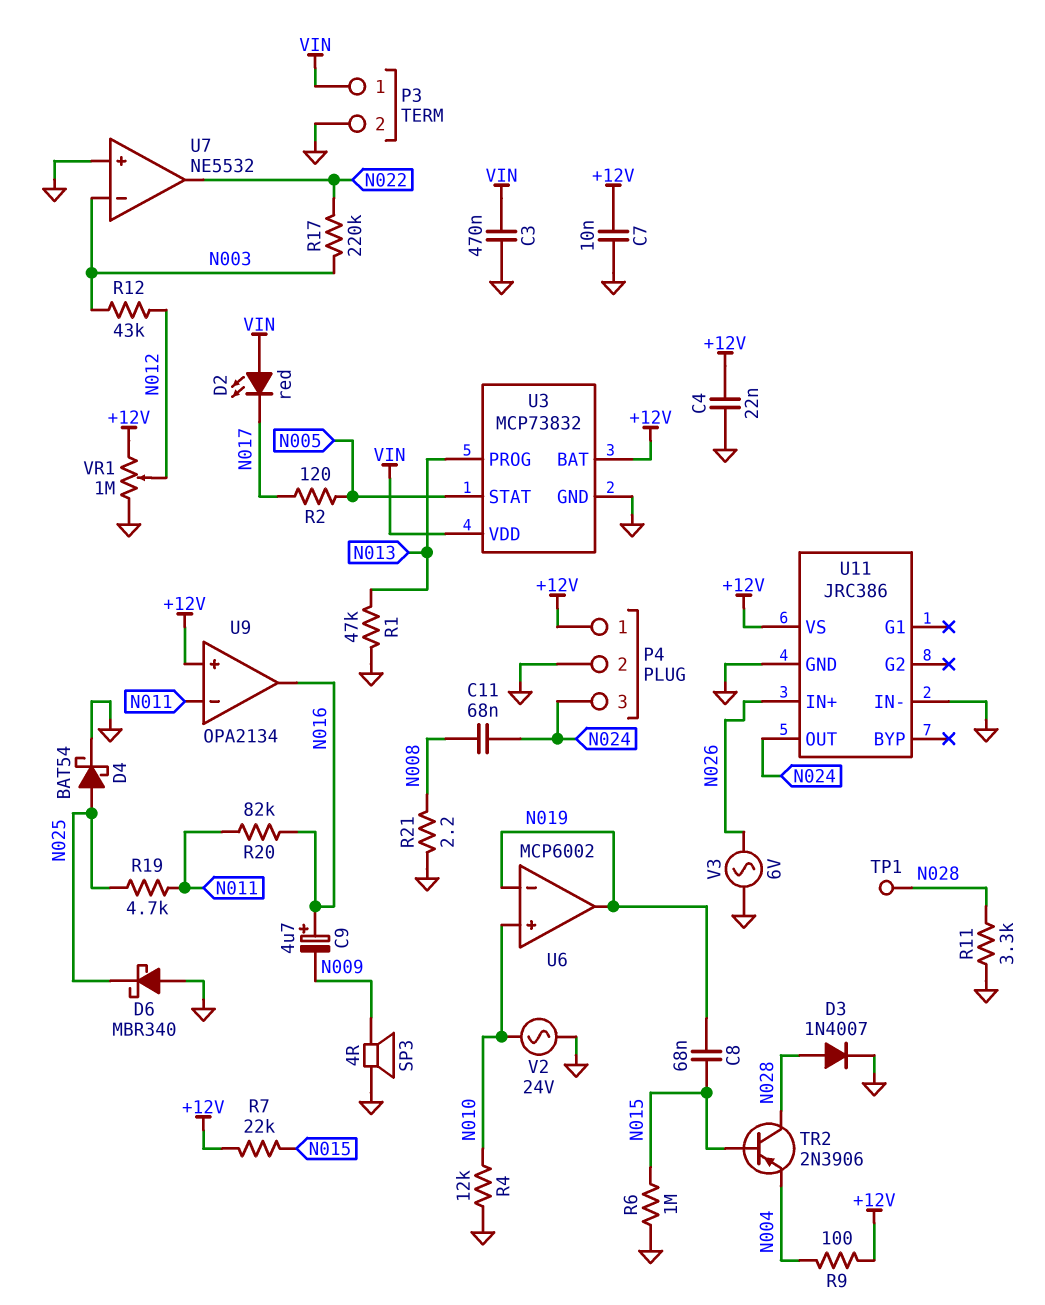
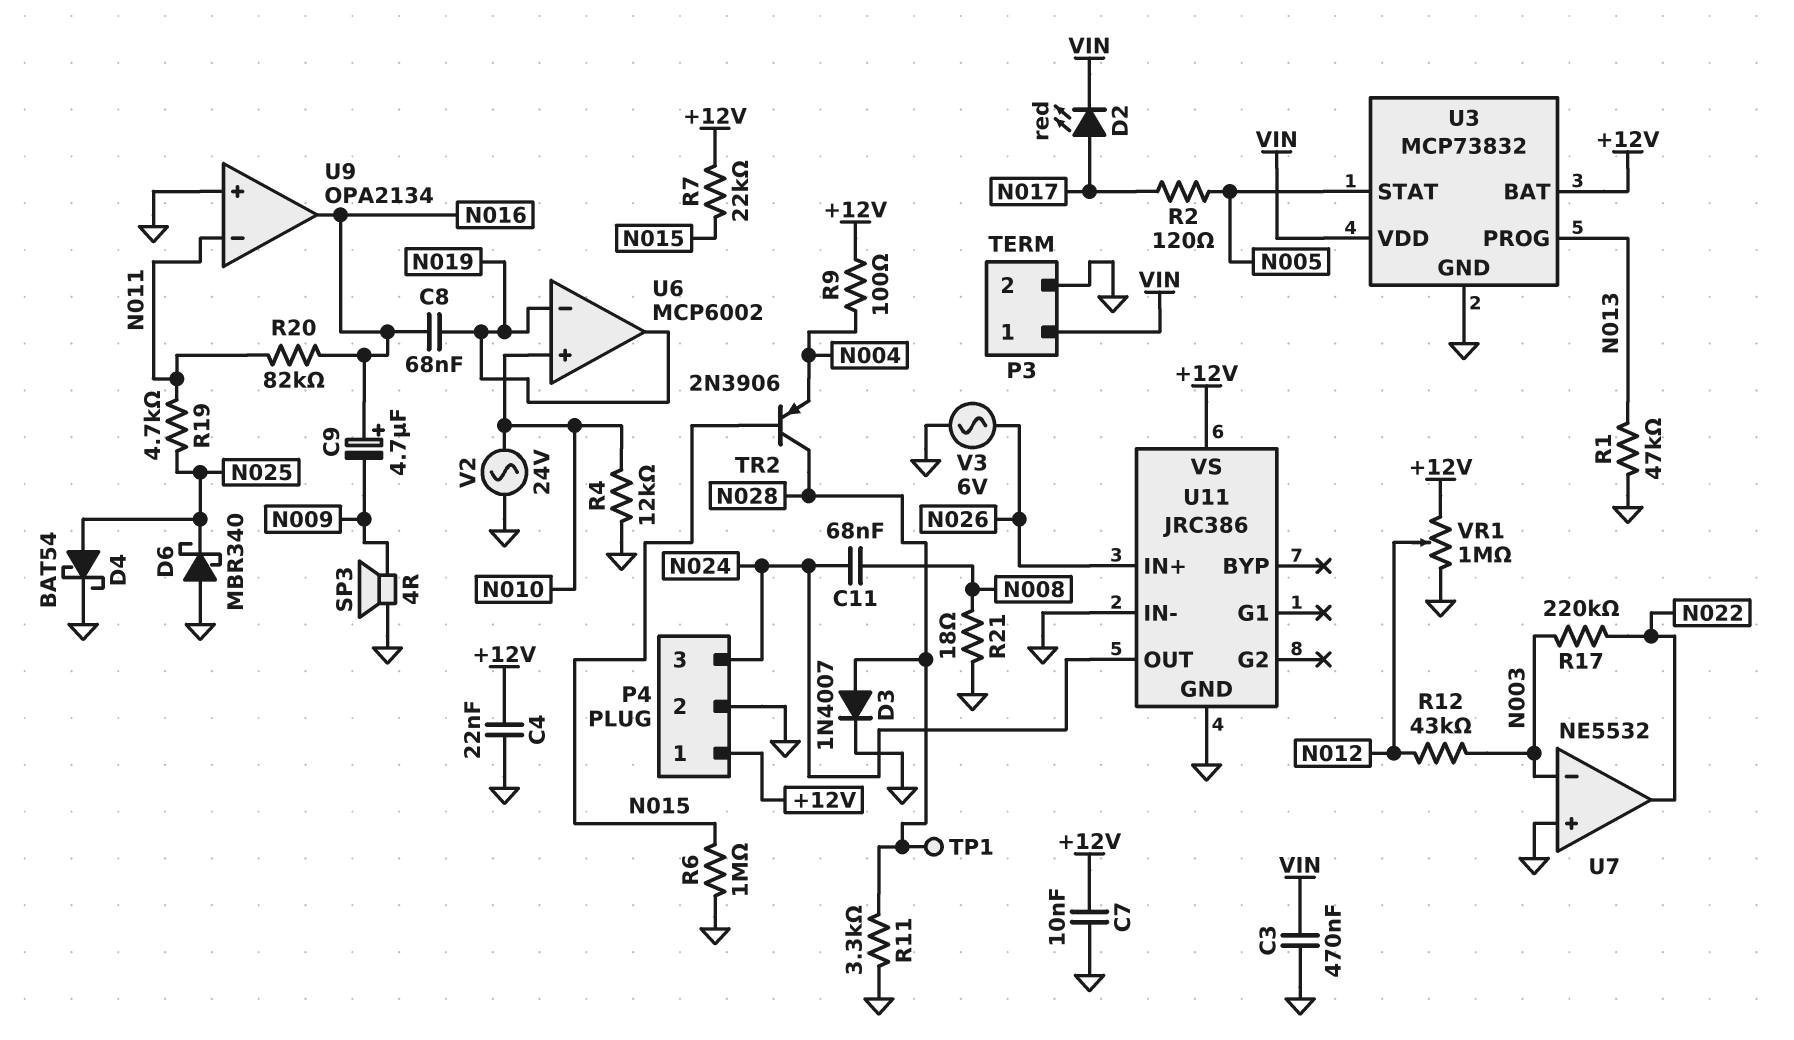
C8: 68nF (N015, N019) -> 68nF (N016, N019)
D2: LED red (A VIN, K N017) -> LED red (A N017, K VIN)
R21: 2.2 (GND, N008) -> 18 (GND, N008)
U9 pin in+: +12V -> GND

